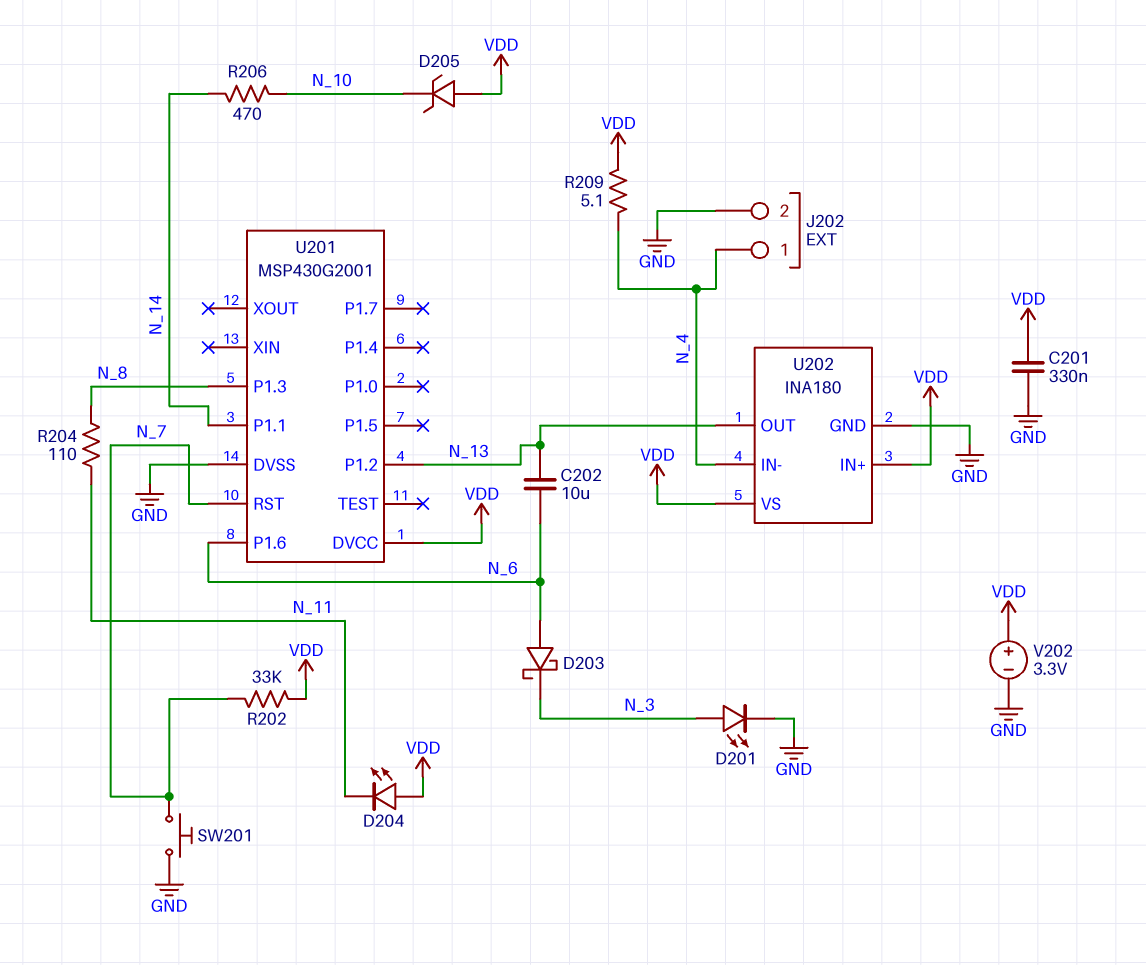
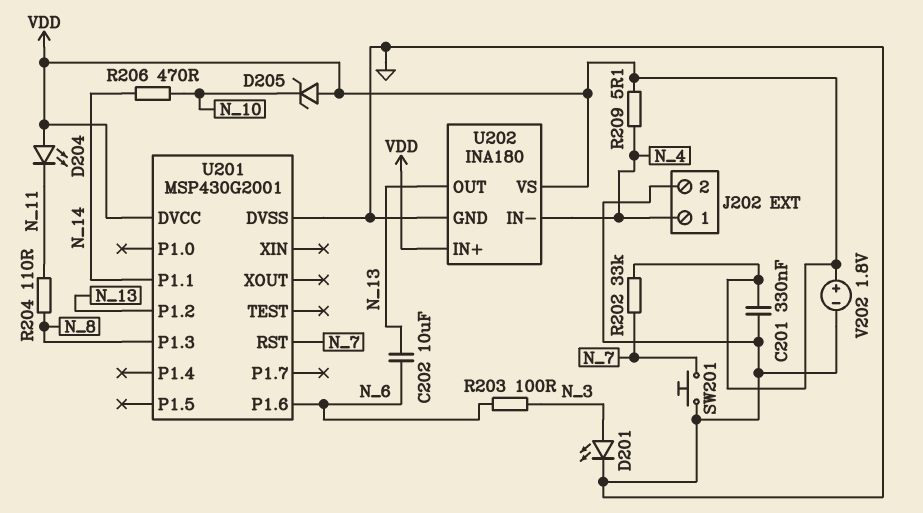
D203: schottky (A N_6, K N_3) -> none
R203: none -> 100 (N_3, N_6)
V202: 3.3V (plus VDD, minus GND) -> 1.8V (plus VDD, minus GND)

